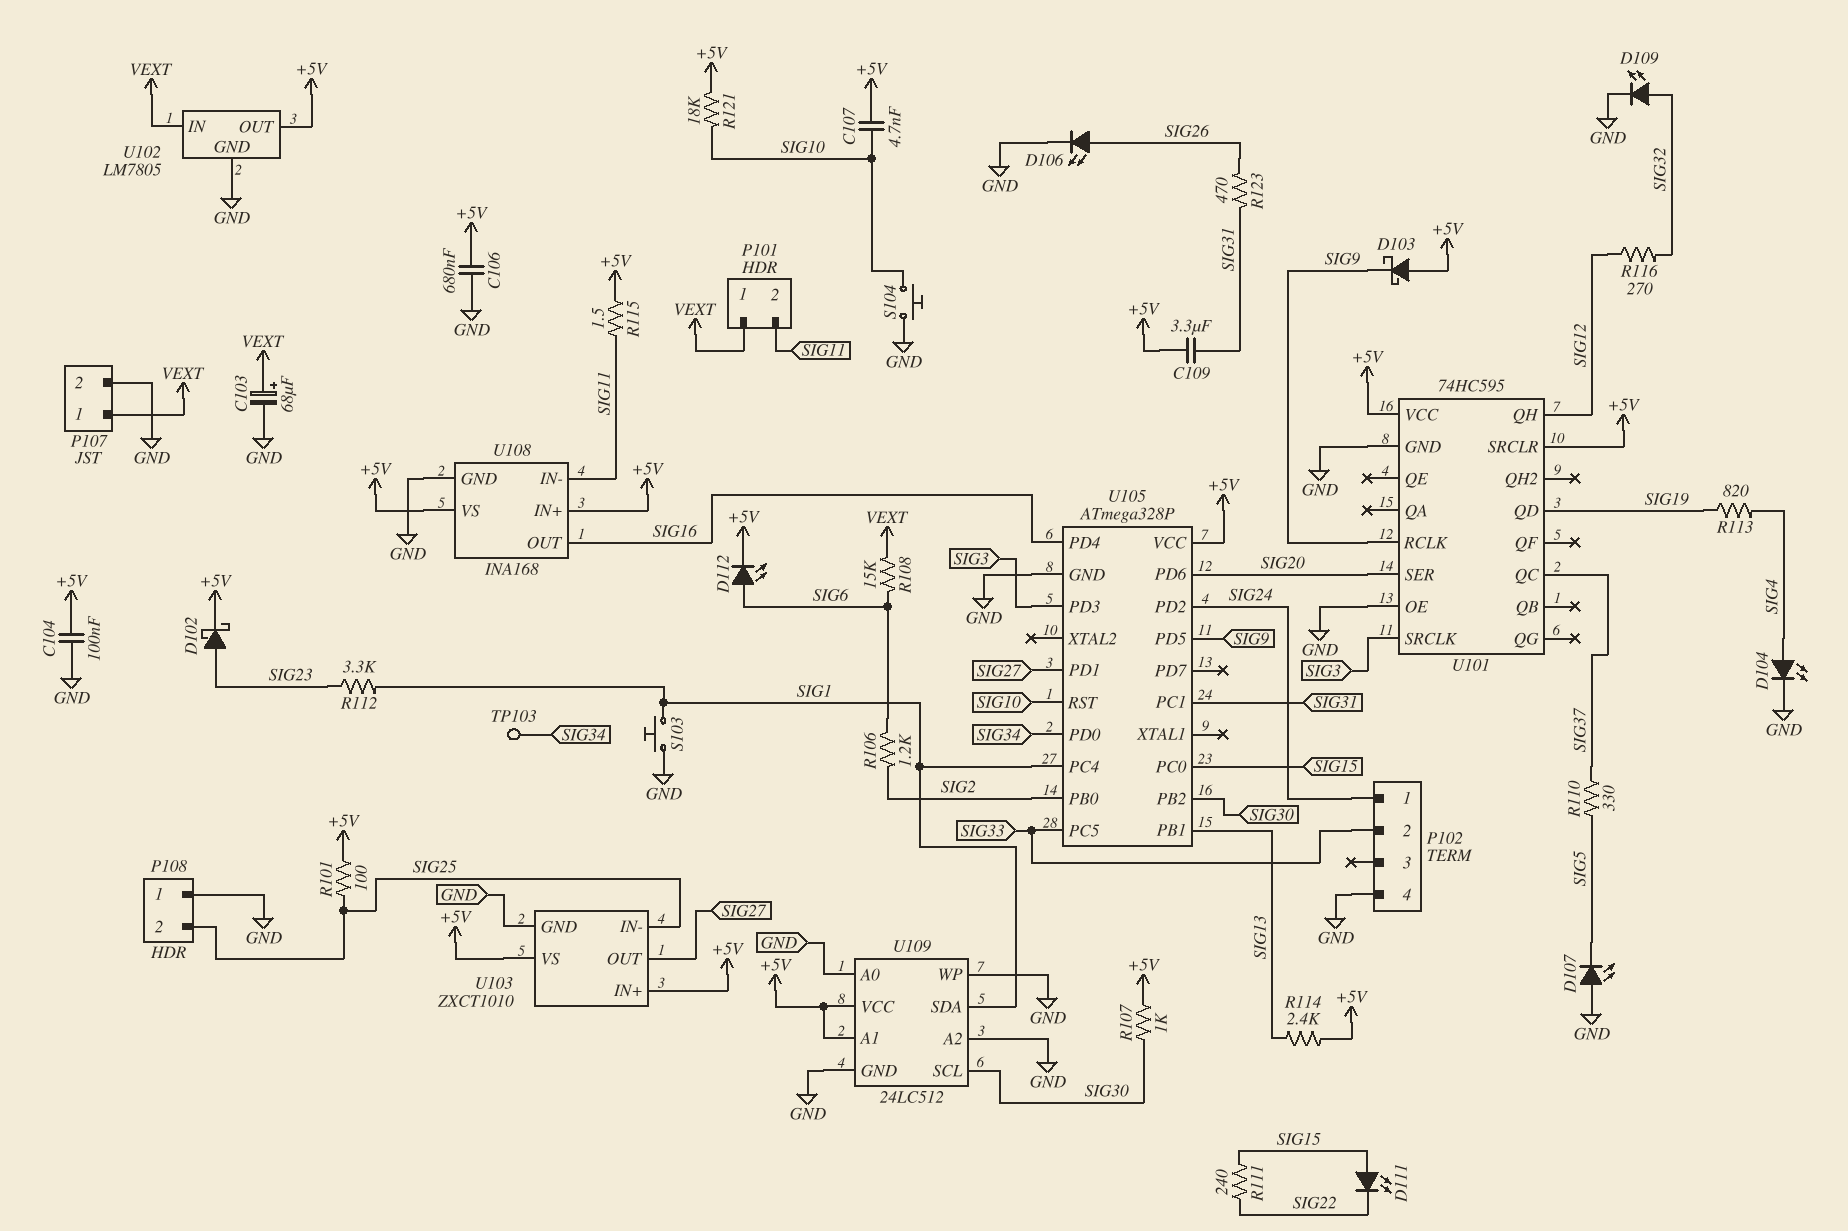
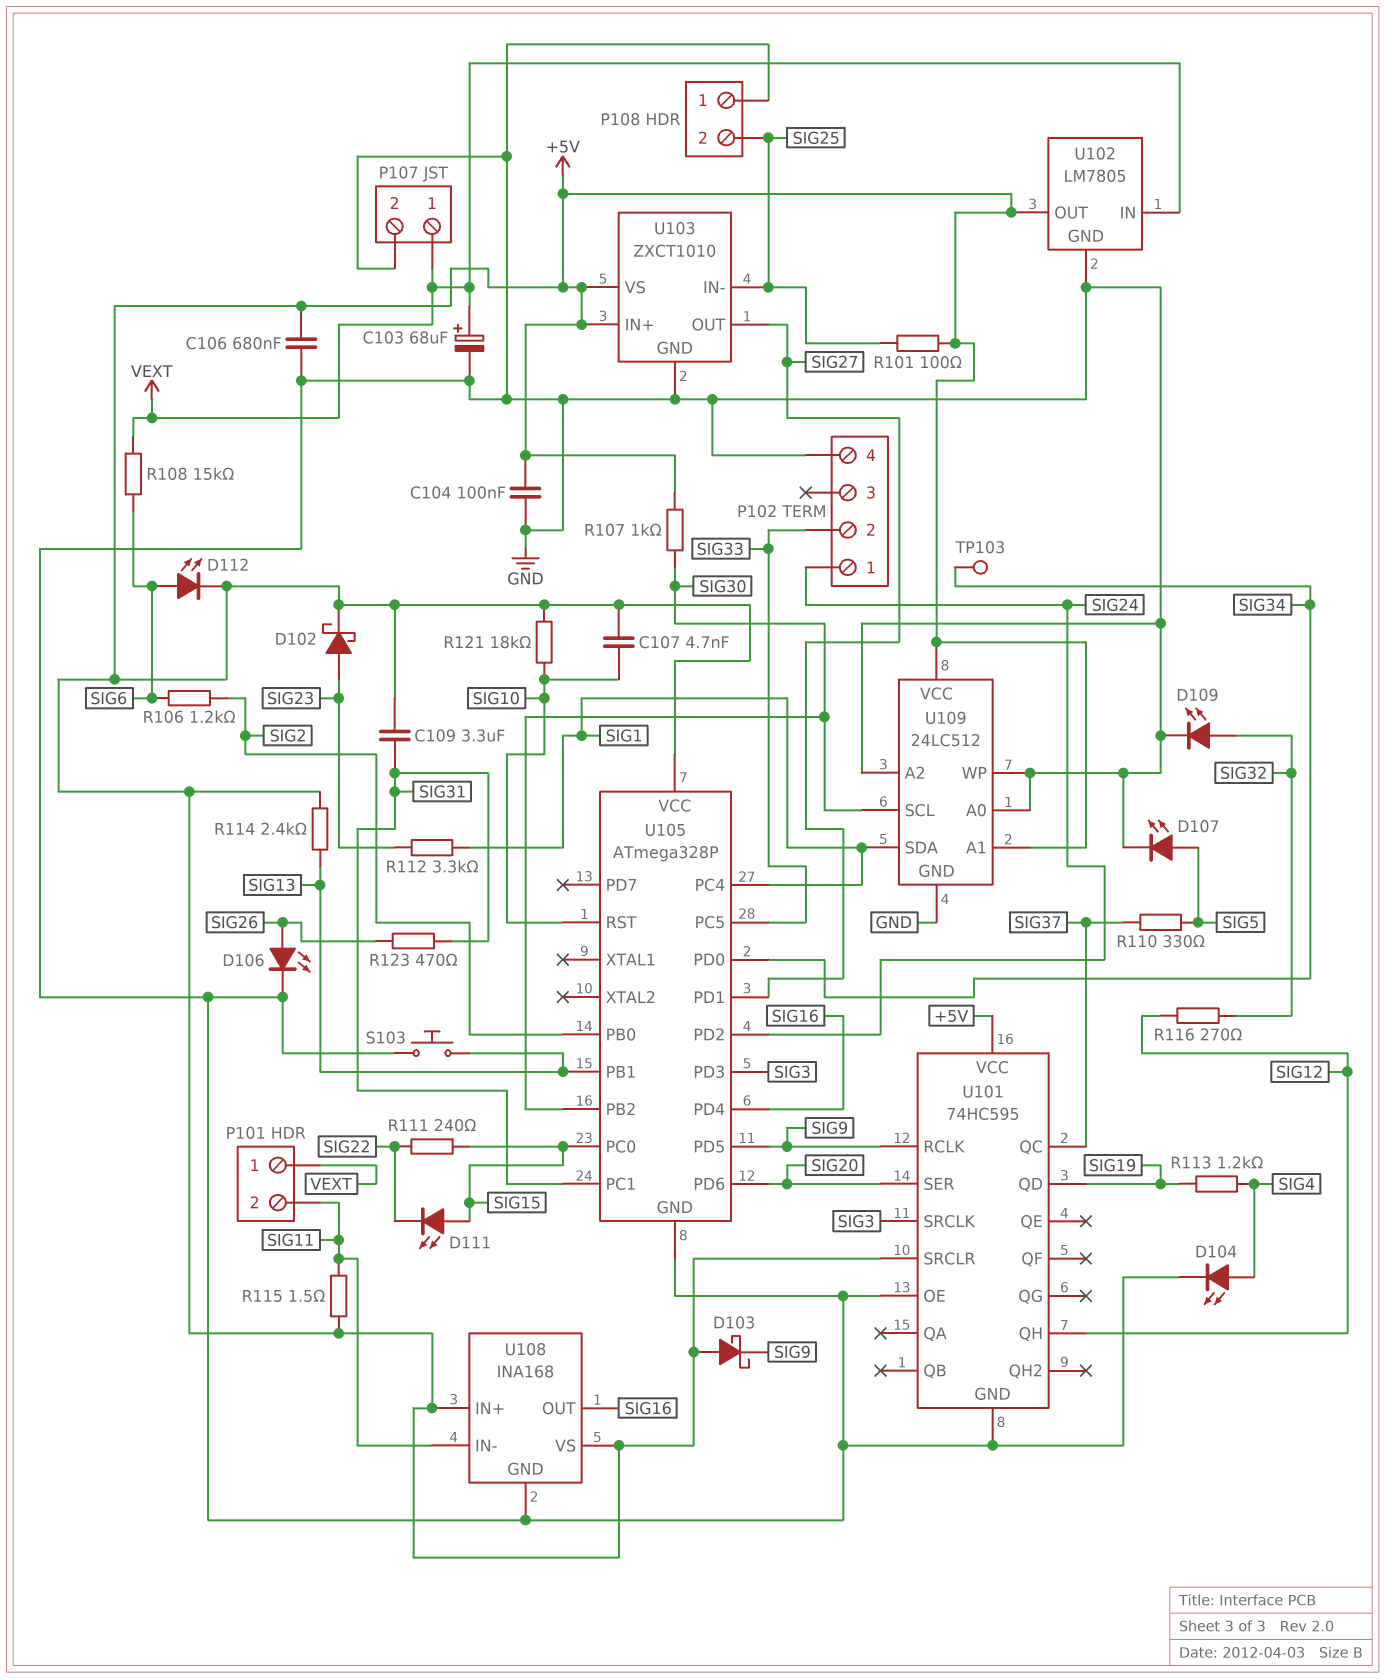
D107: LED (A GND, K SIG5) -> LED (A SIG5, K GND)
R113: 820 (SIG4, SIG19) -> 1.2k (SIG4, SIG19)
S103: button (GND, SIG1) -> button (GND, SIG13)
S104: button (GND, SIG10) -> none

